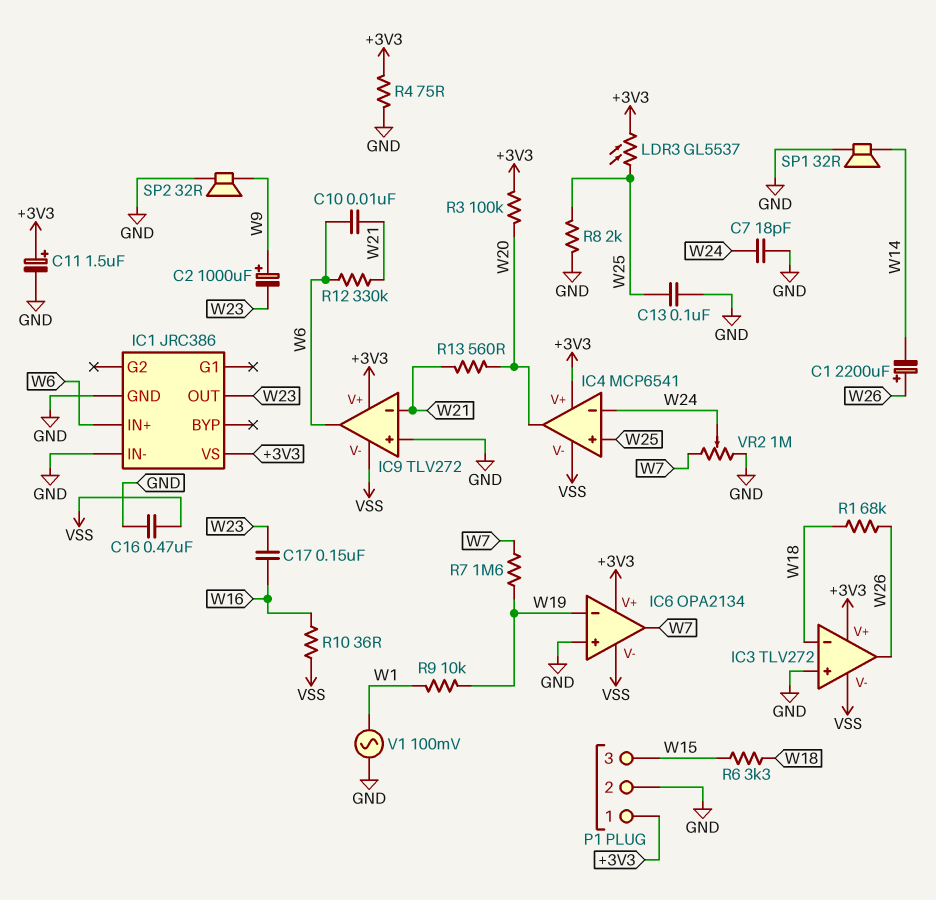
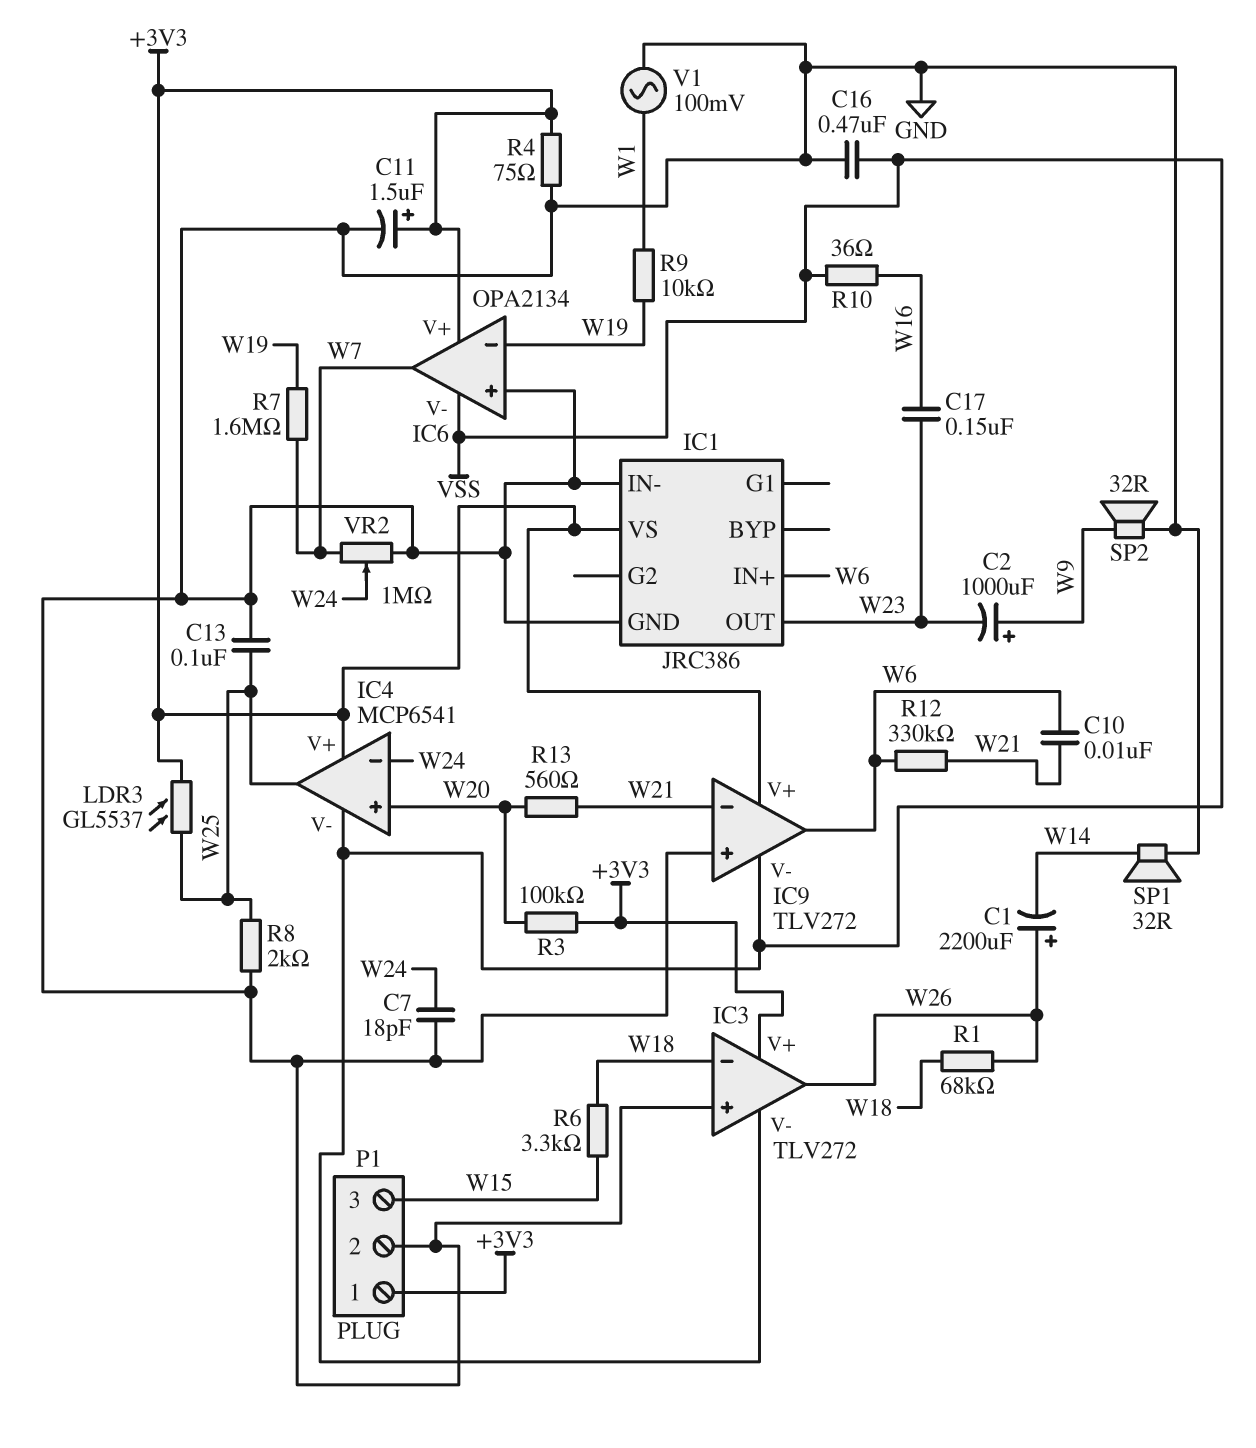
IC4 pin in+: W25 -> W20
IC4 pin out: W20 -> W25

